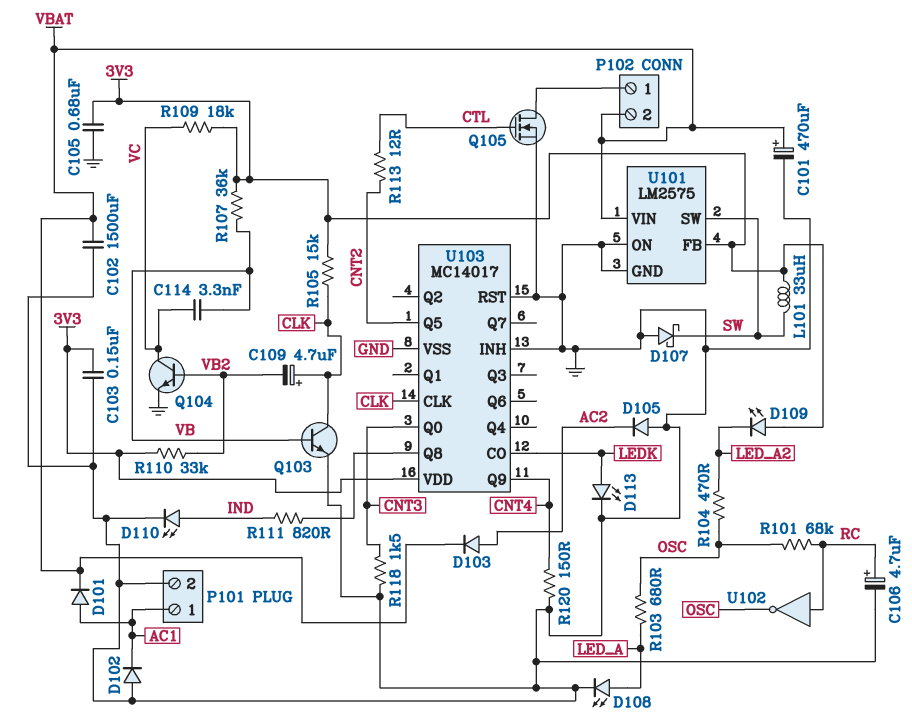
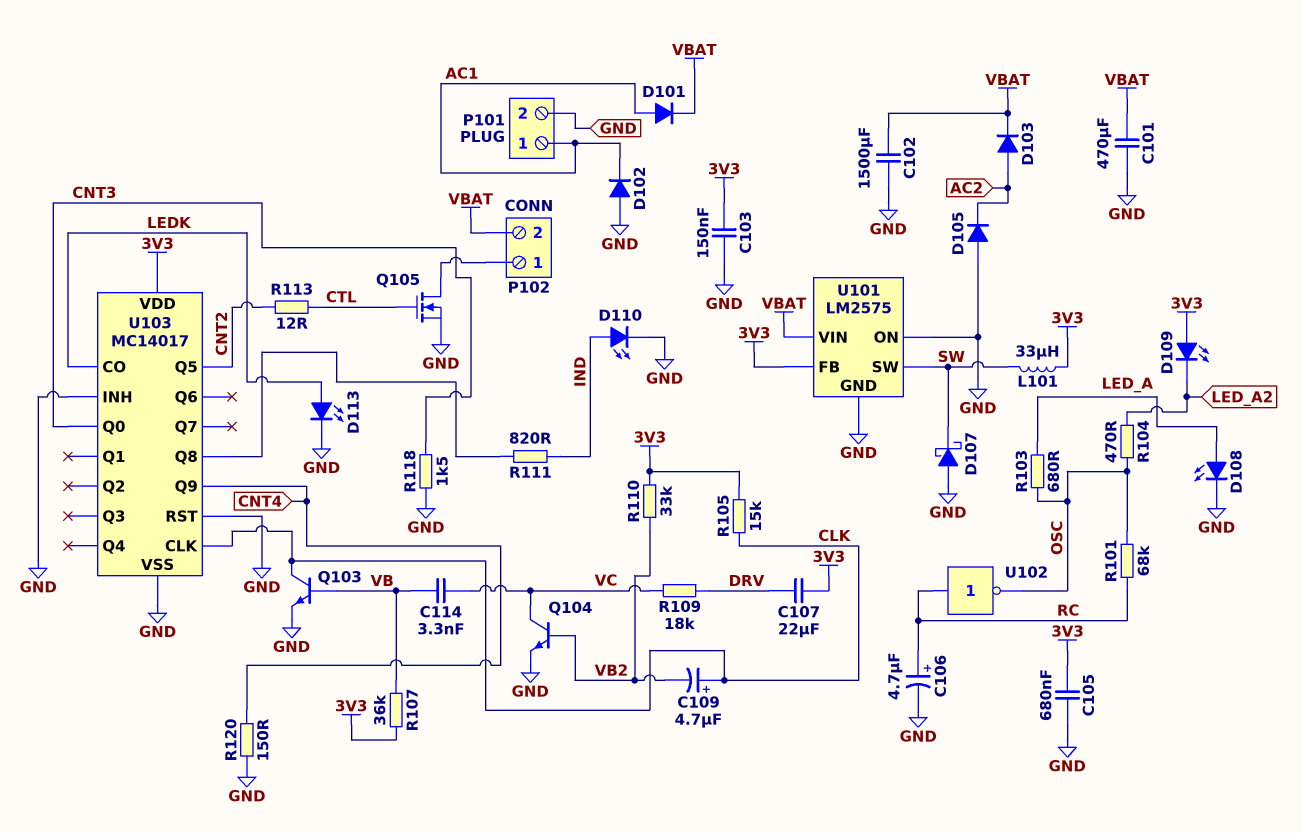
C101: 470uF (plus VBAT, minus GND) -> 470uF (GND, VBAT)
C107: none -> 22uF (3V3, DRV)
R109: 18k (3V3, VC) -> 18k (DRV, VC)

